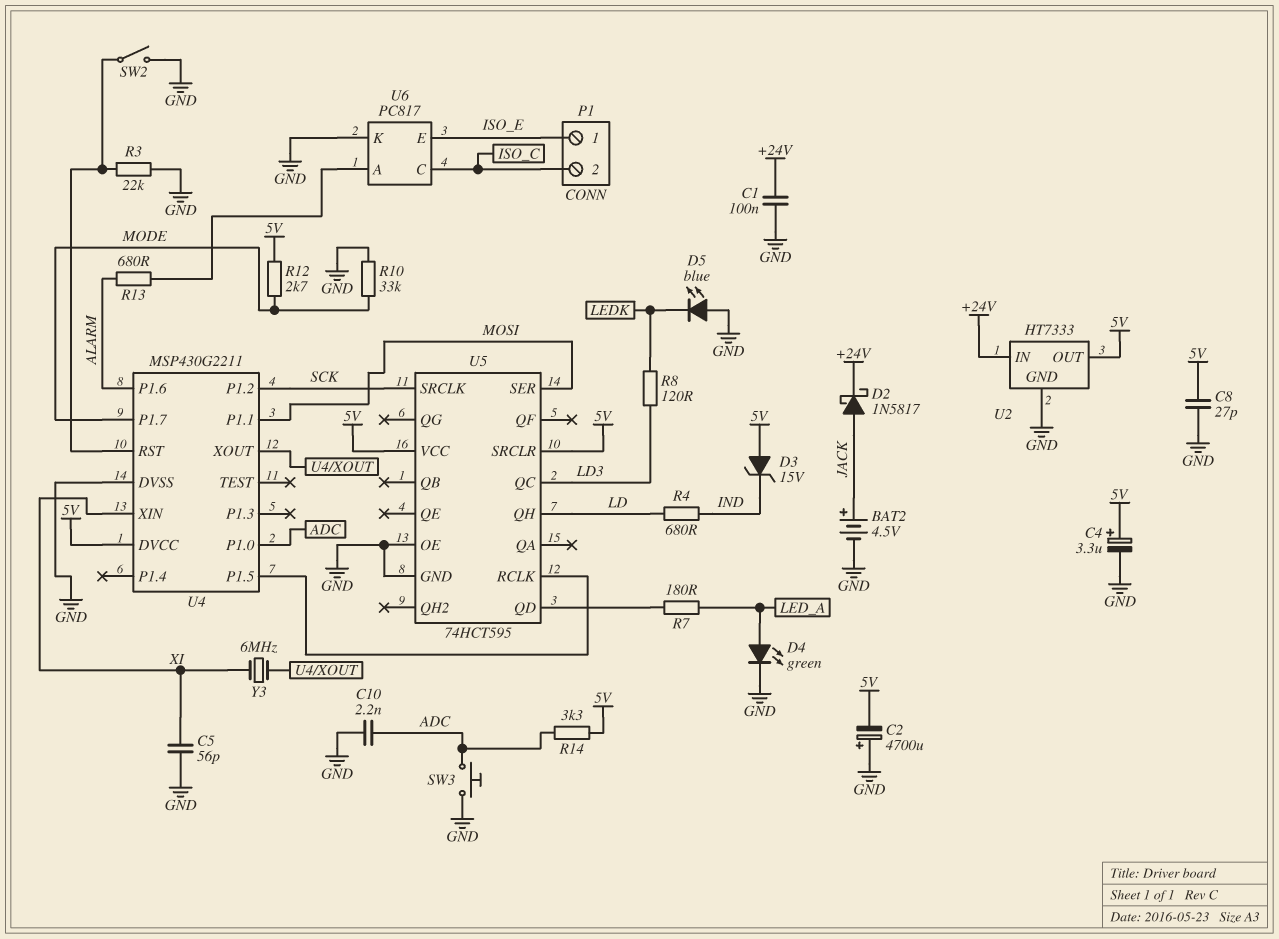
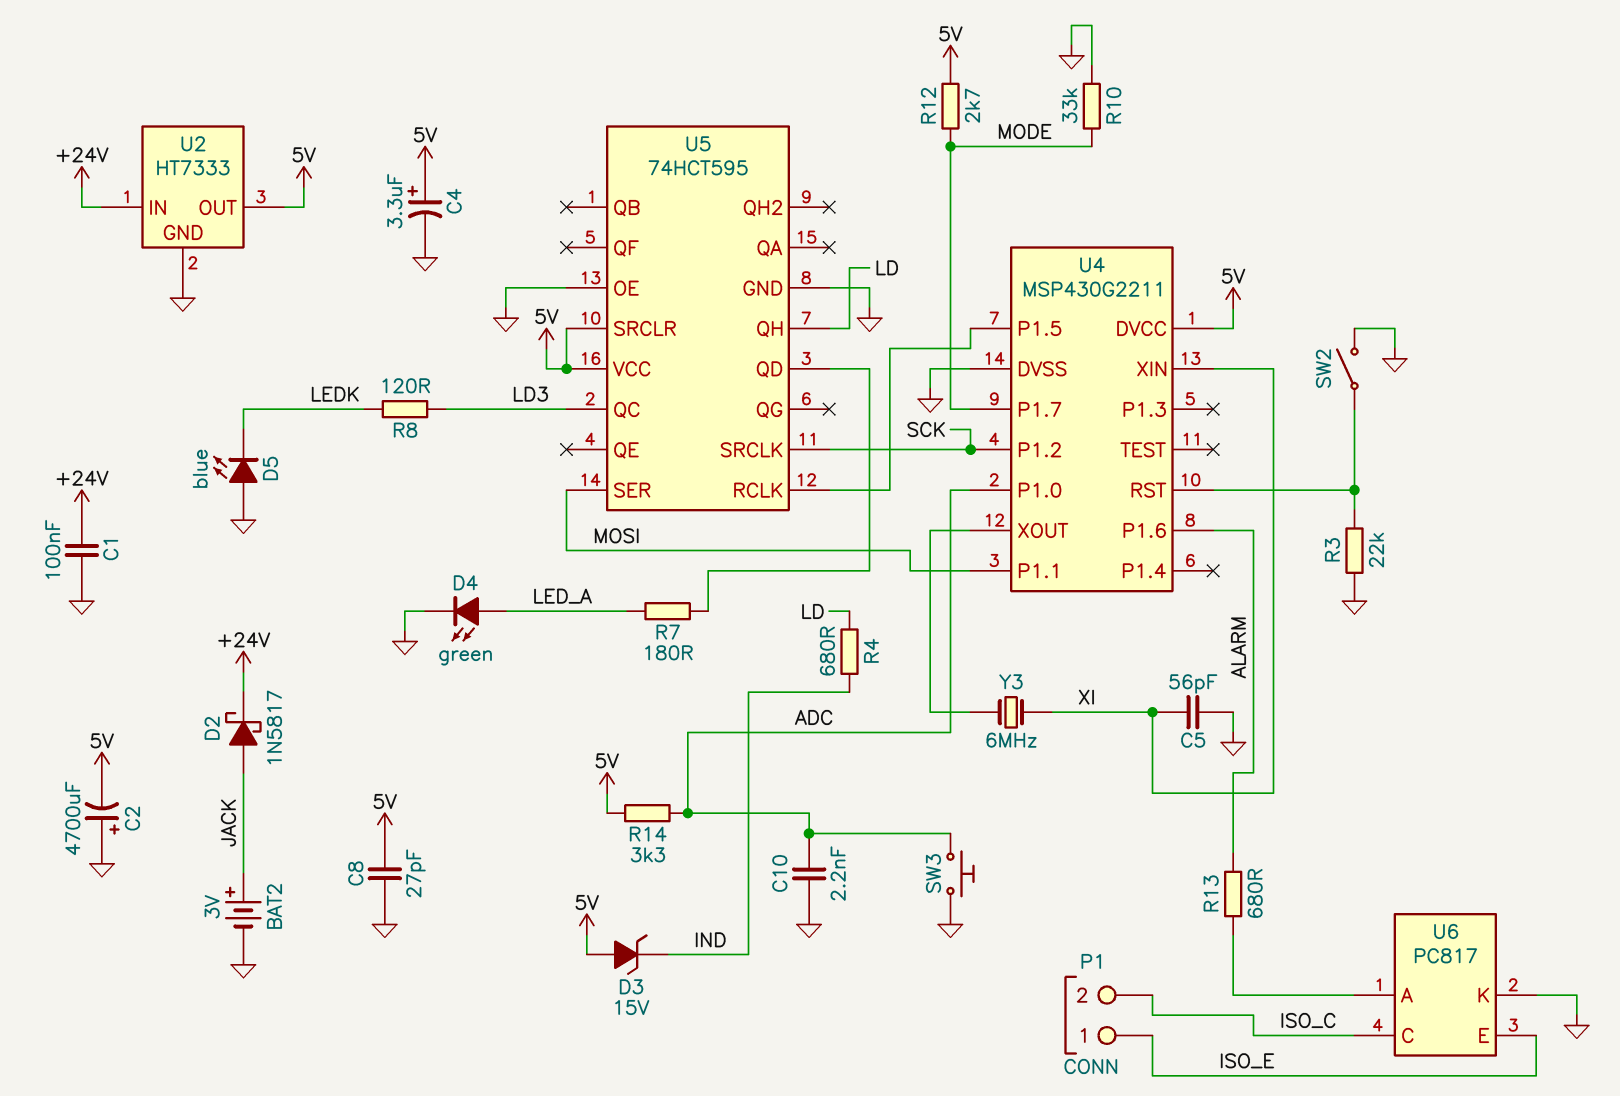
BAT2: 4.5V (plus JACK, minus GND) -> 3V (plus JACK, minus GND)

